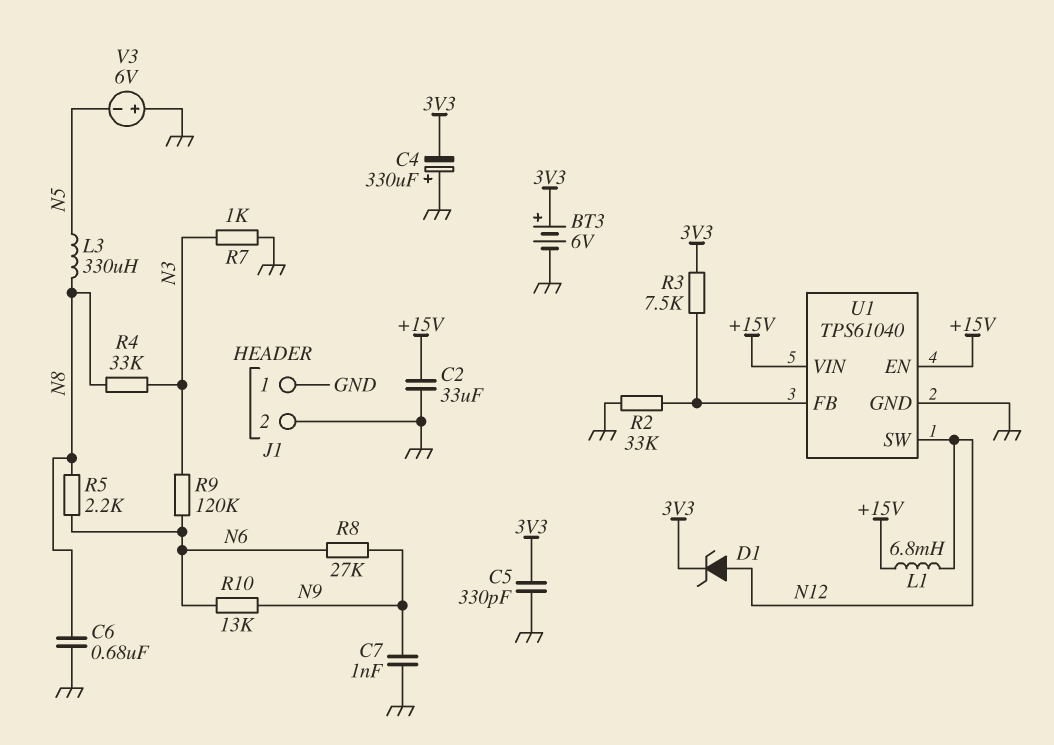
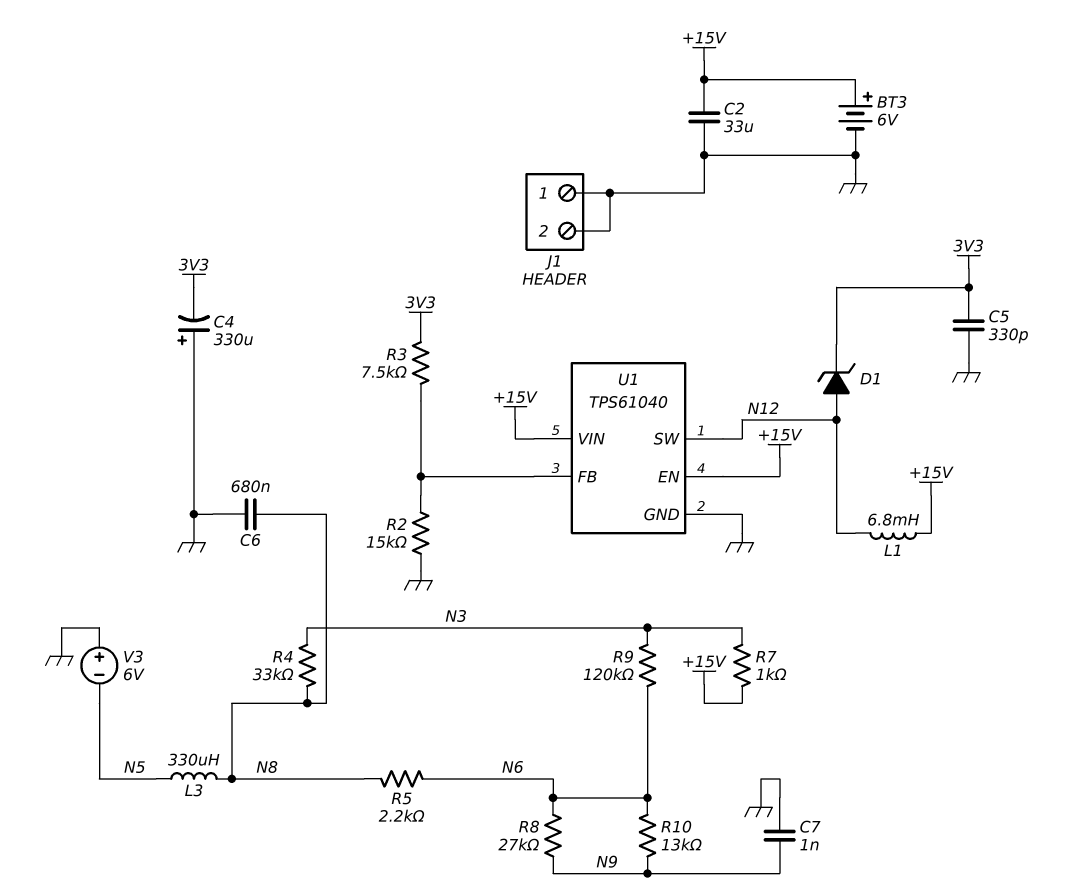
BT3: 6V (plus 3V3, minus GND) -> 6V (plus +15V, minus GND)
R2: 33k (GND, U1/FB) -> 15k (GND, U1/FB)
R7: 1k (GND, N3) -> 1k (+15V, N3)

